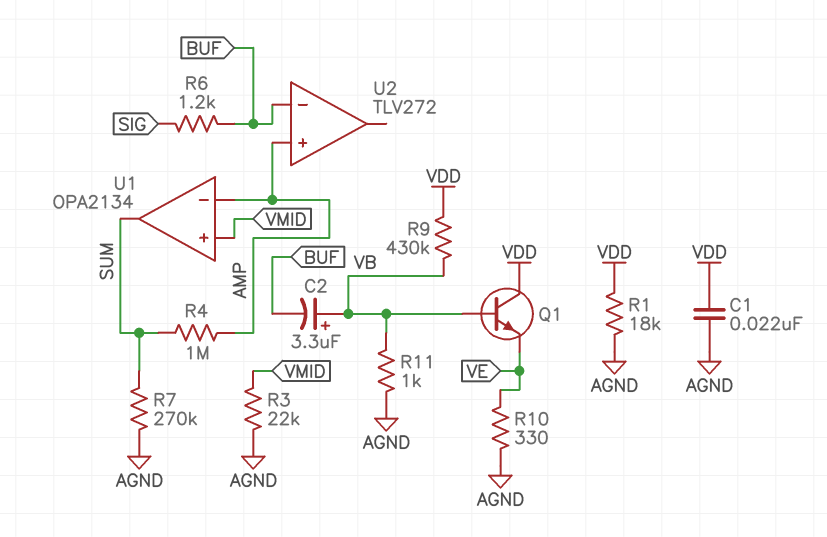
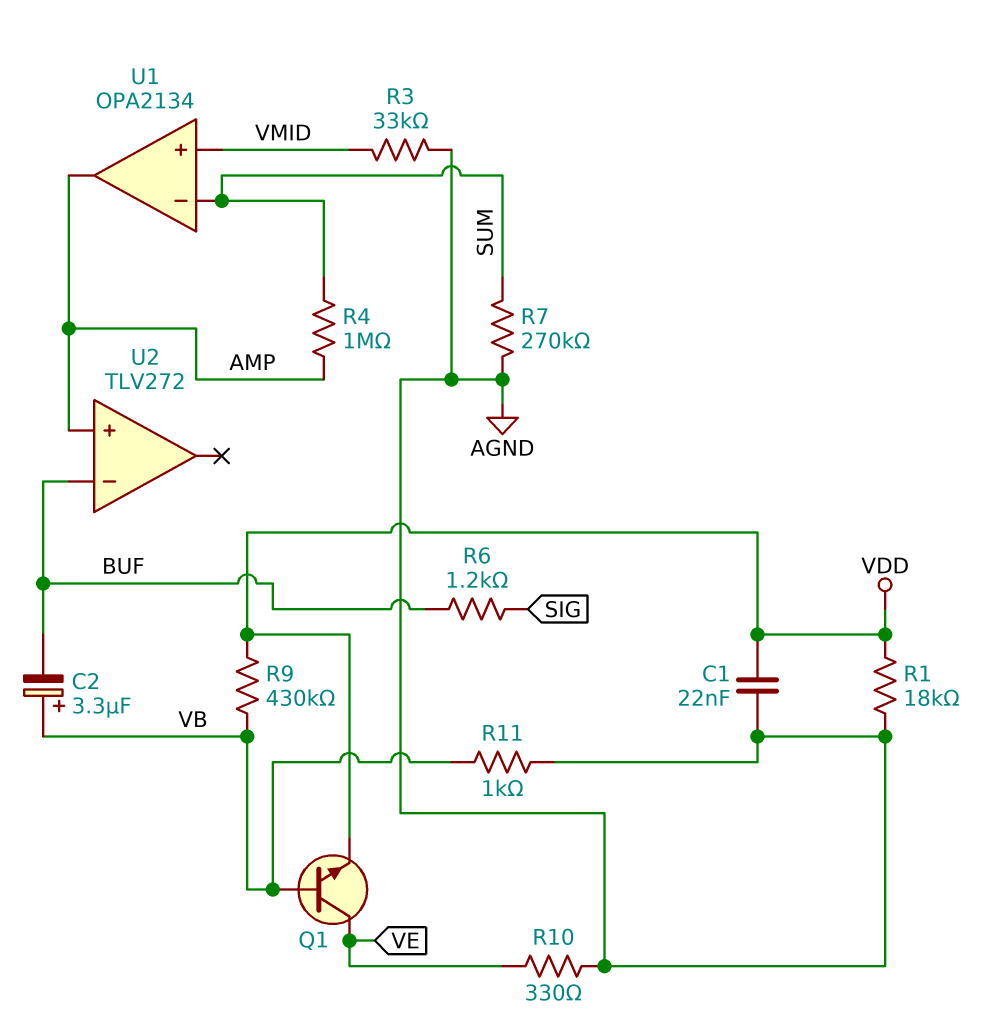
Q1: NPN (B VB, C VDD, E VE) -> NPN (B VB, C VE, E VDD)
R3: 22k (AGND, VMID) -> 33k (AGND, VMID)
U1 pin in-: AMP -> SUM
U1 pin out: SUM -> AMP

